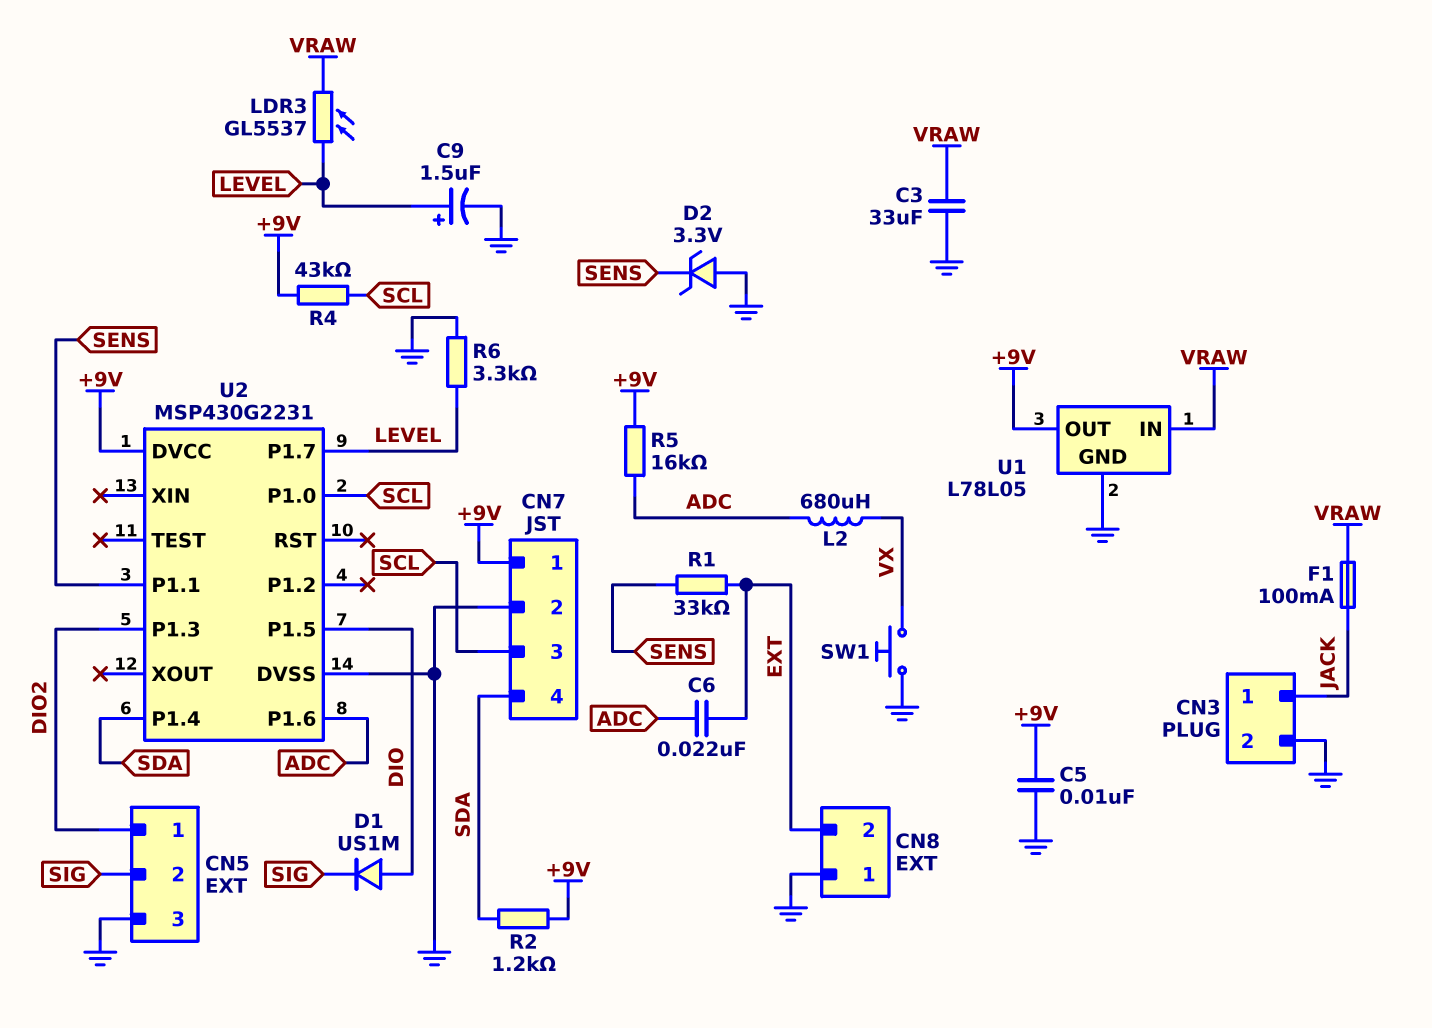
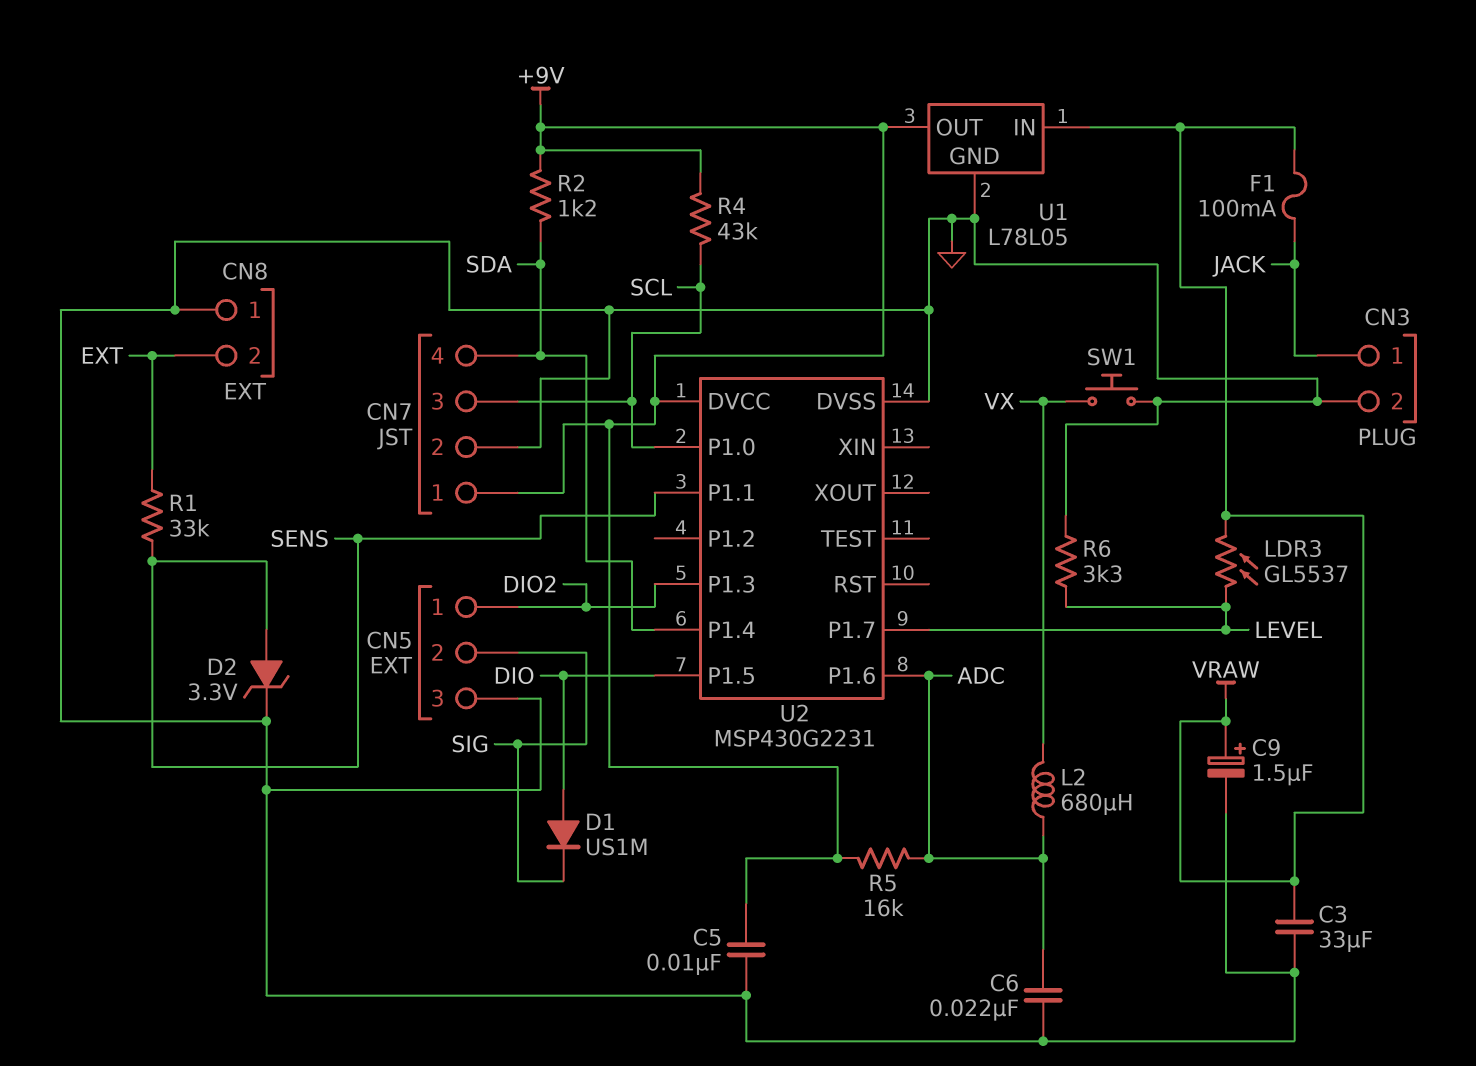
C6: 22nF (ADC, EXT) -> 22nF (ADC, GND)
C9: 1.5uF (plus LEVEL, minus GND) -> 1.5uF (plus VRAW, minus GND)
D2: zener 3.3V (A GND, K SENS) -> zener 3.3V (A SENS, K GND)

